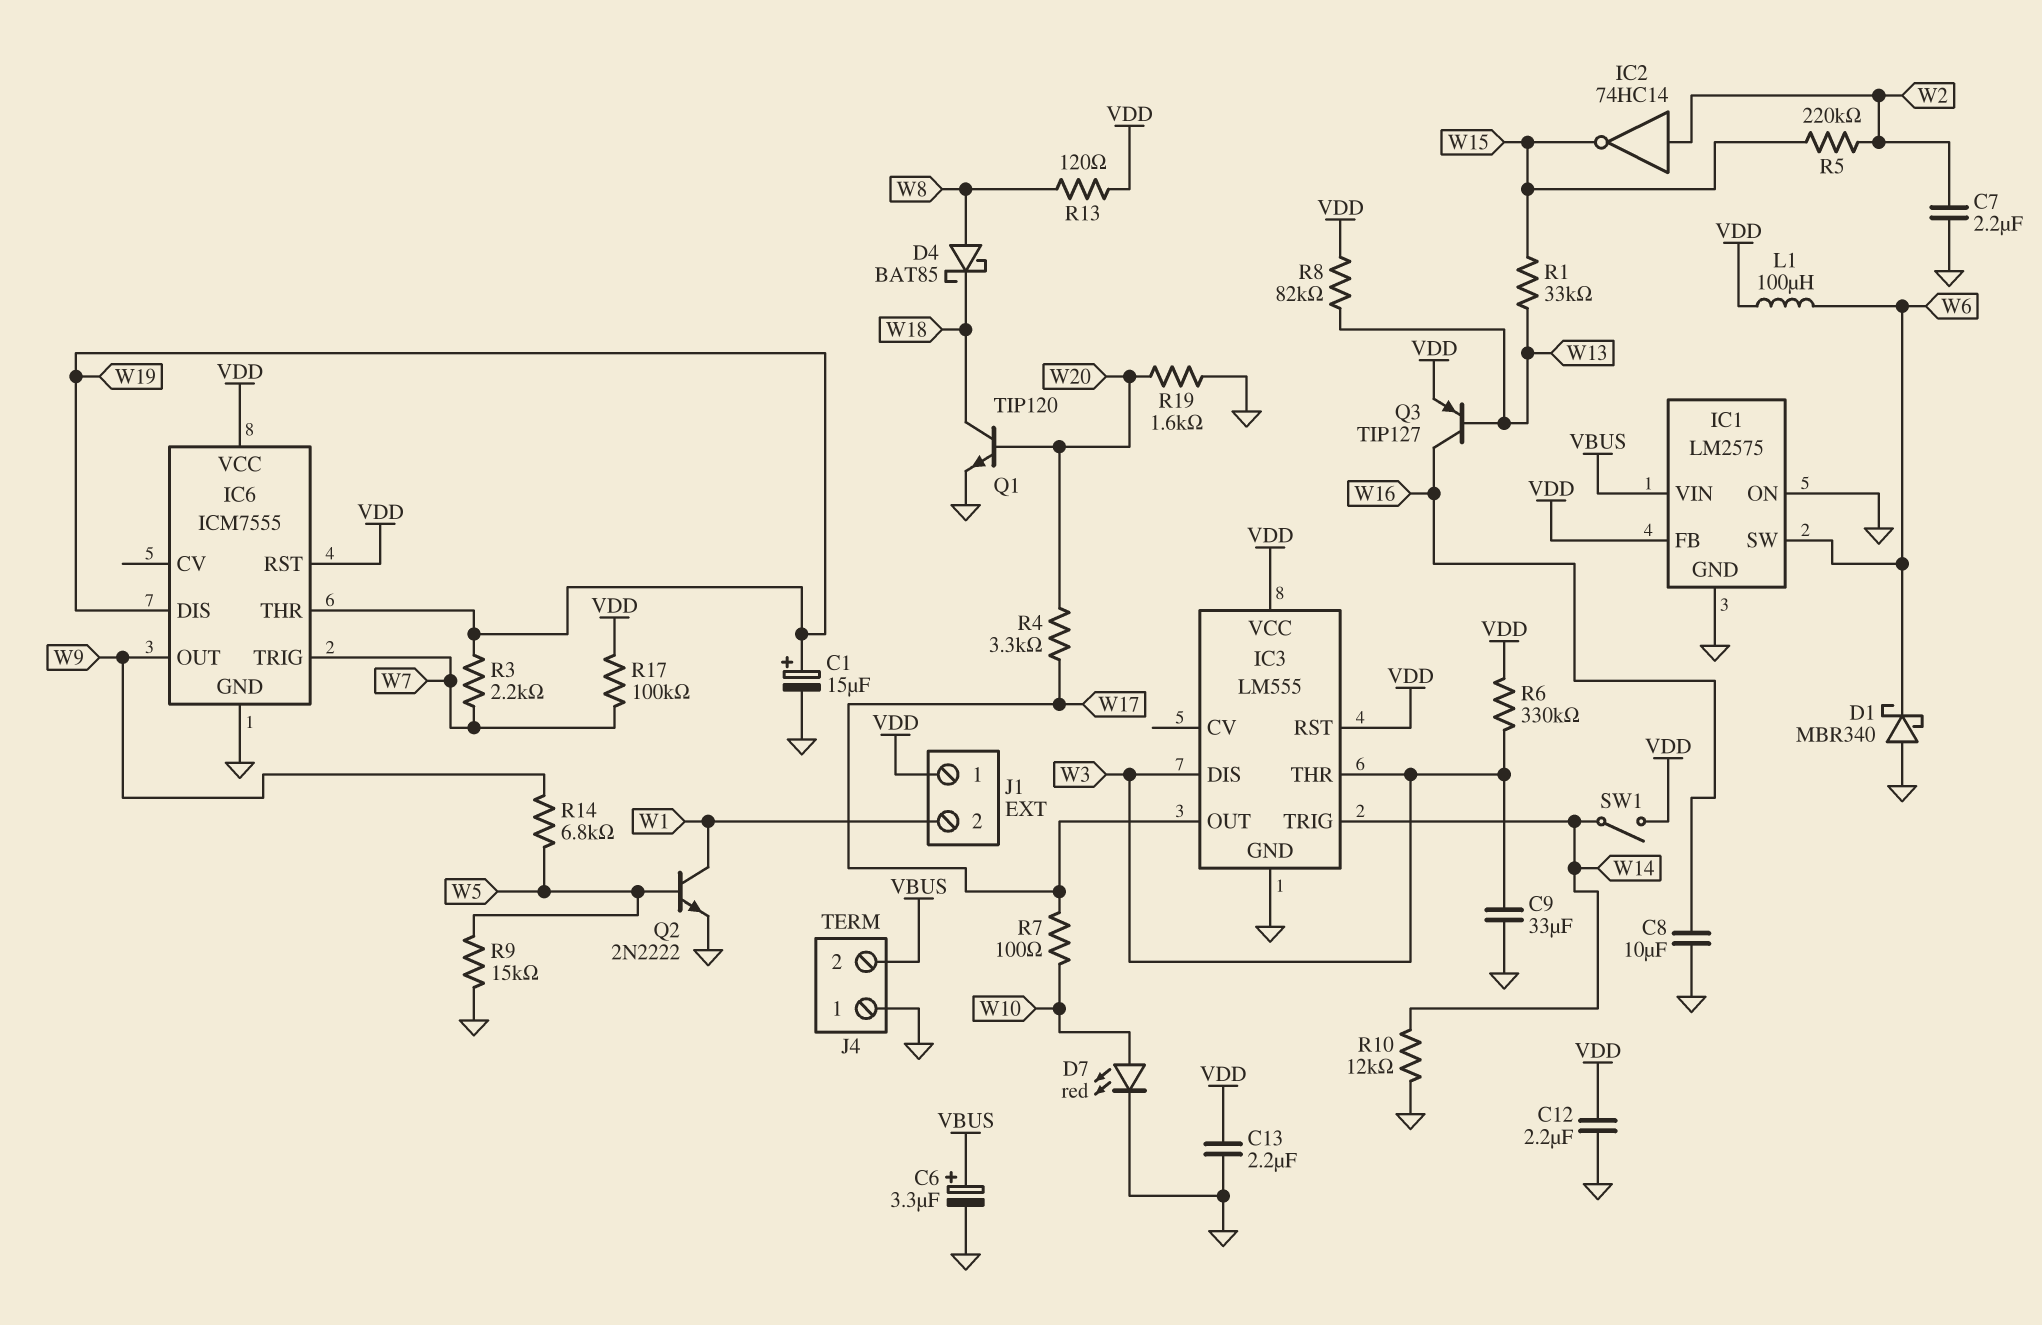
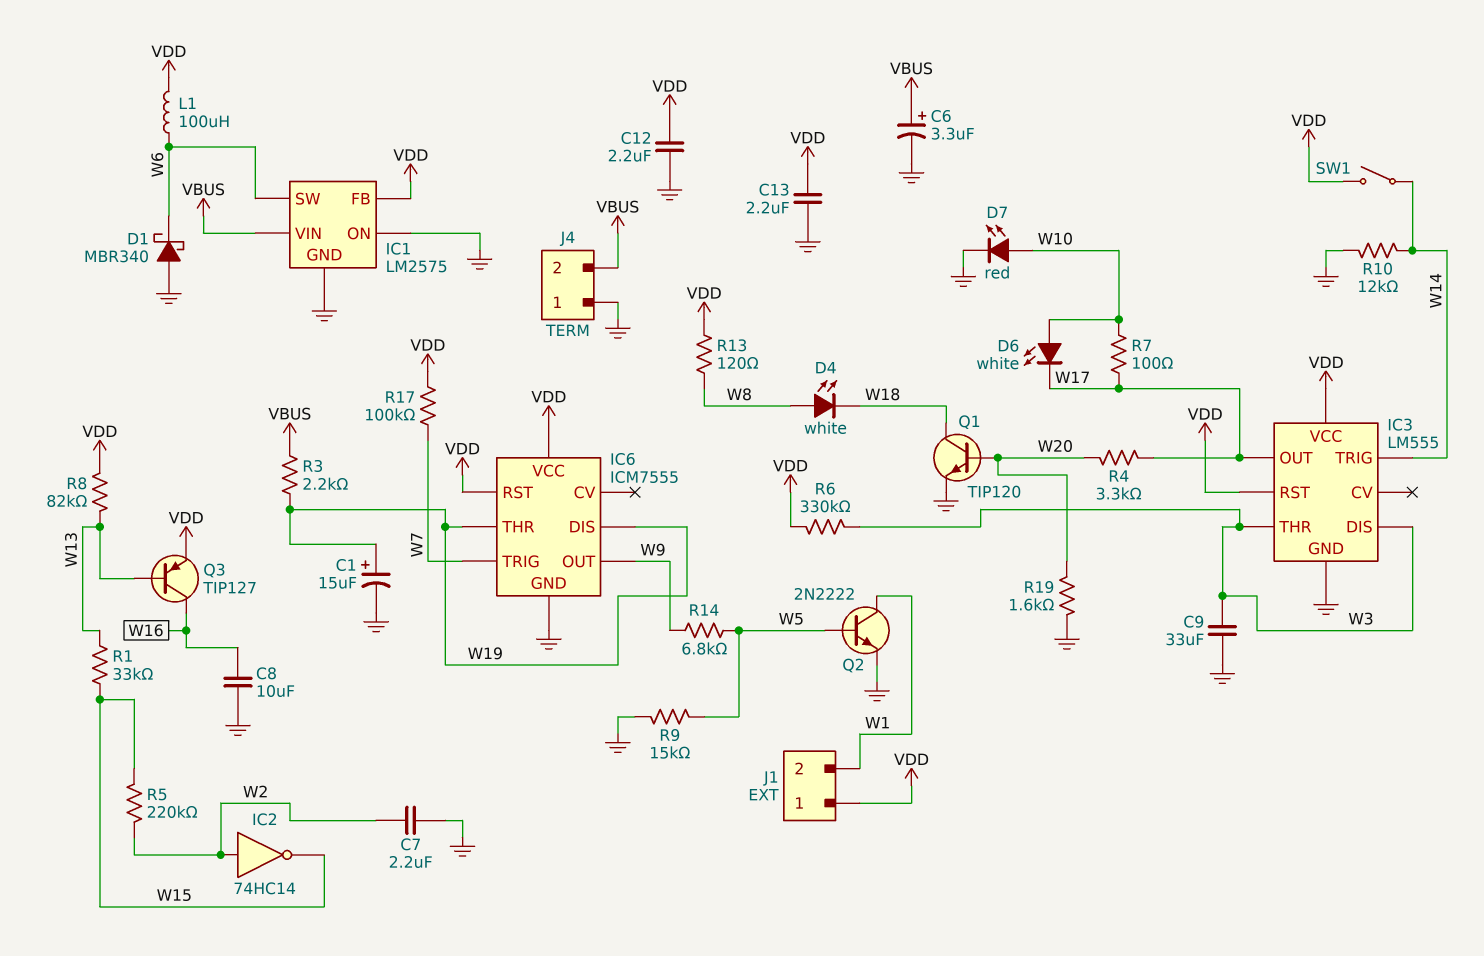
D4: schottky BAT85 (A W8, K W18) -> LED white (A W8, K W18)
D6: none -> LED white (A W10, K W17)
R3: 2.2k (W7, W19) -> 2.2k (VBUS, W19)

